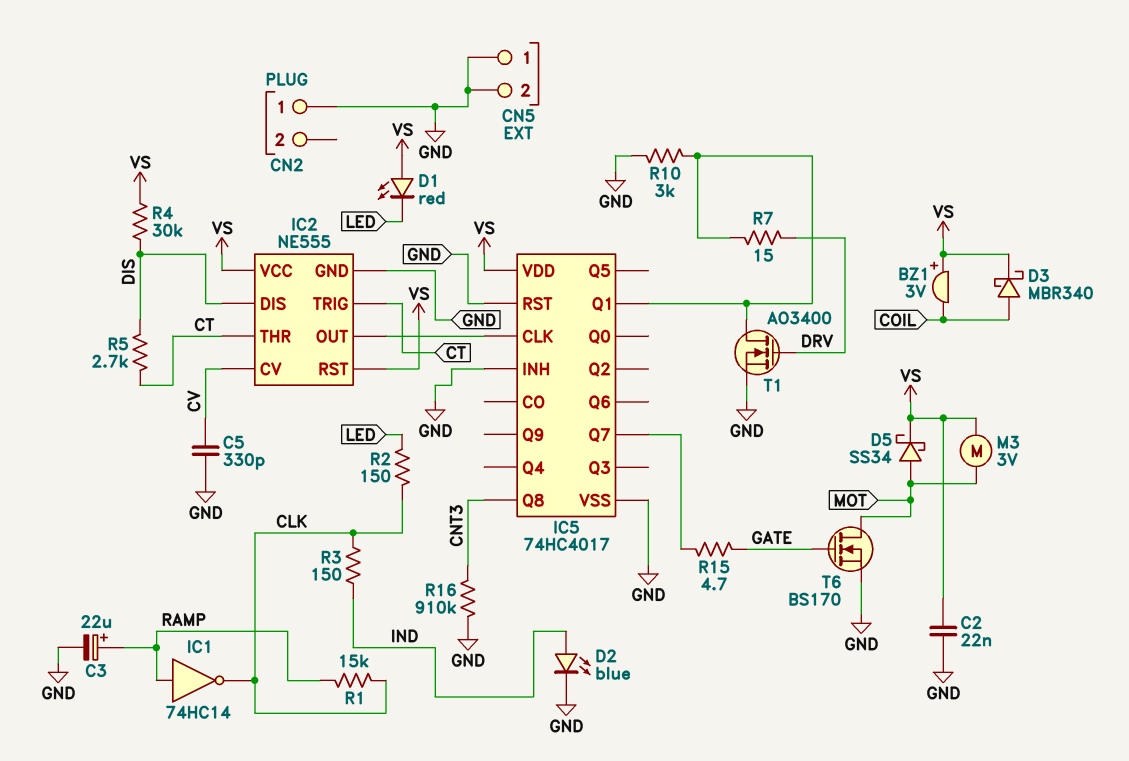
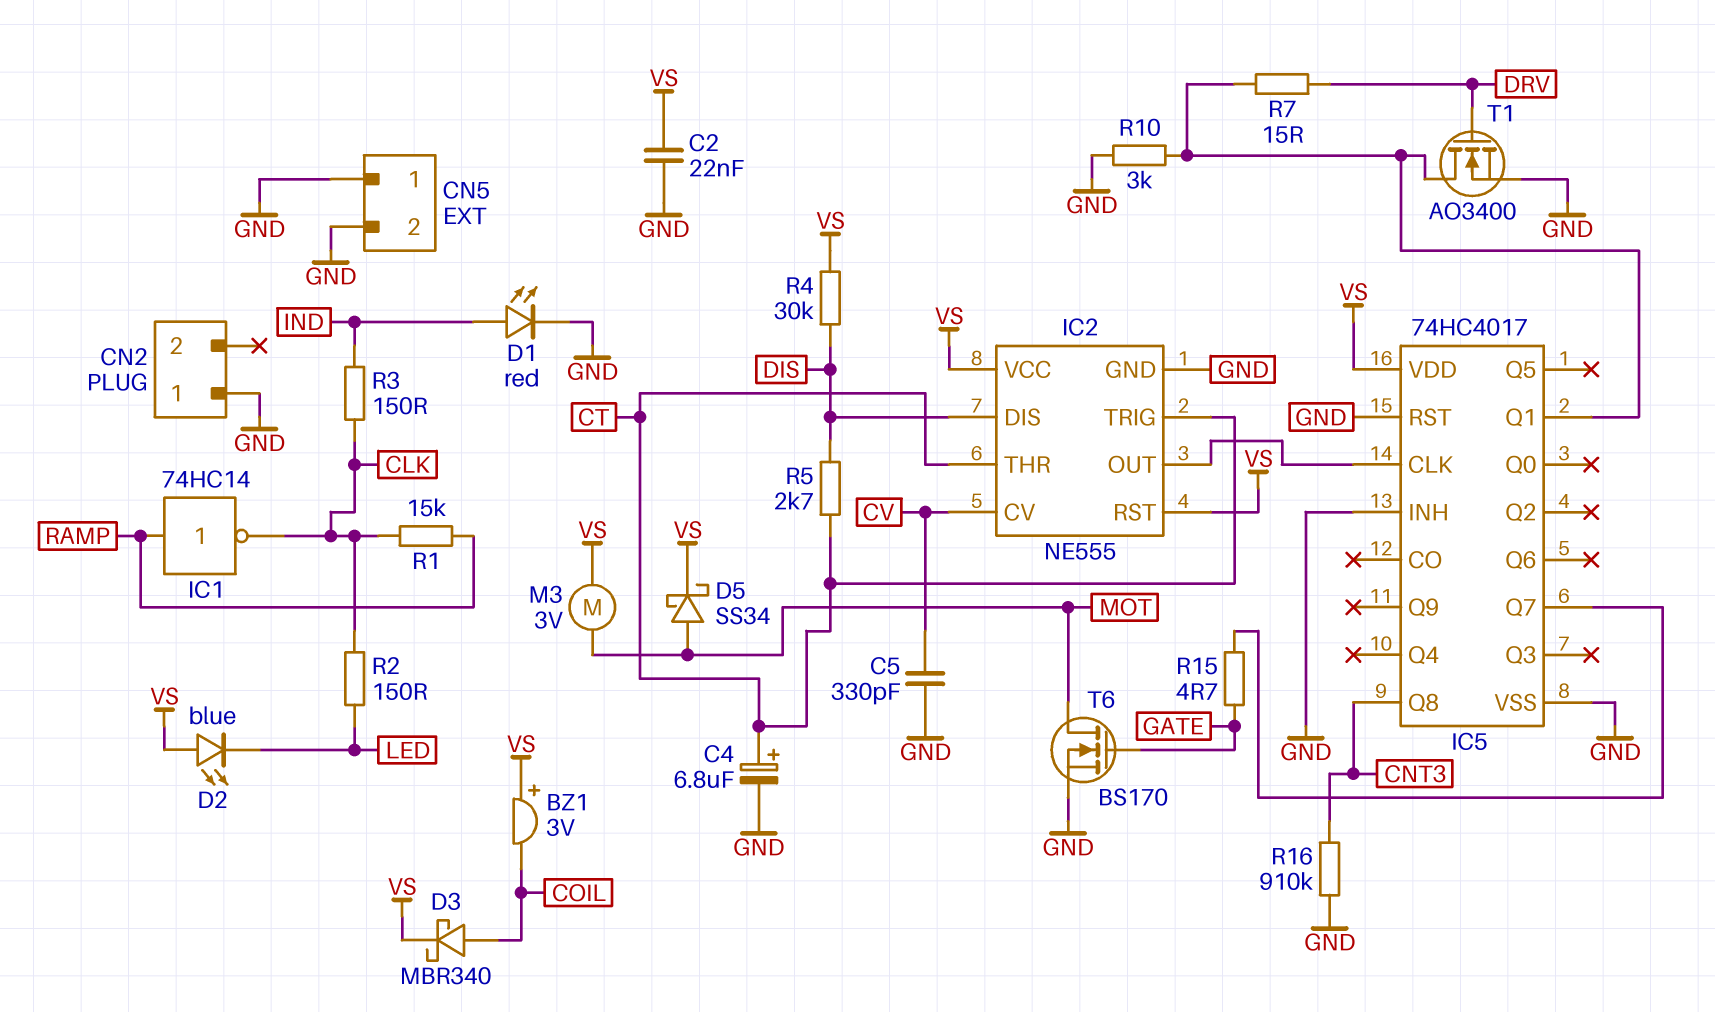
C3: 22uF (plus RAMP, minus GND) -> none
C4: none -> 6.8uF (plus CT, minus GND)
D1: LED red (A VS, K LED) -> LED red (A IND, K GND)
D2: LED blue (A IND, K GND) -> LED blue (A VS, K LED)

